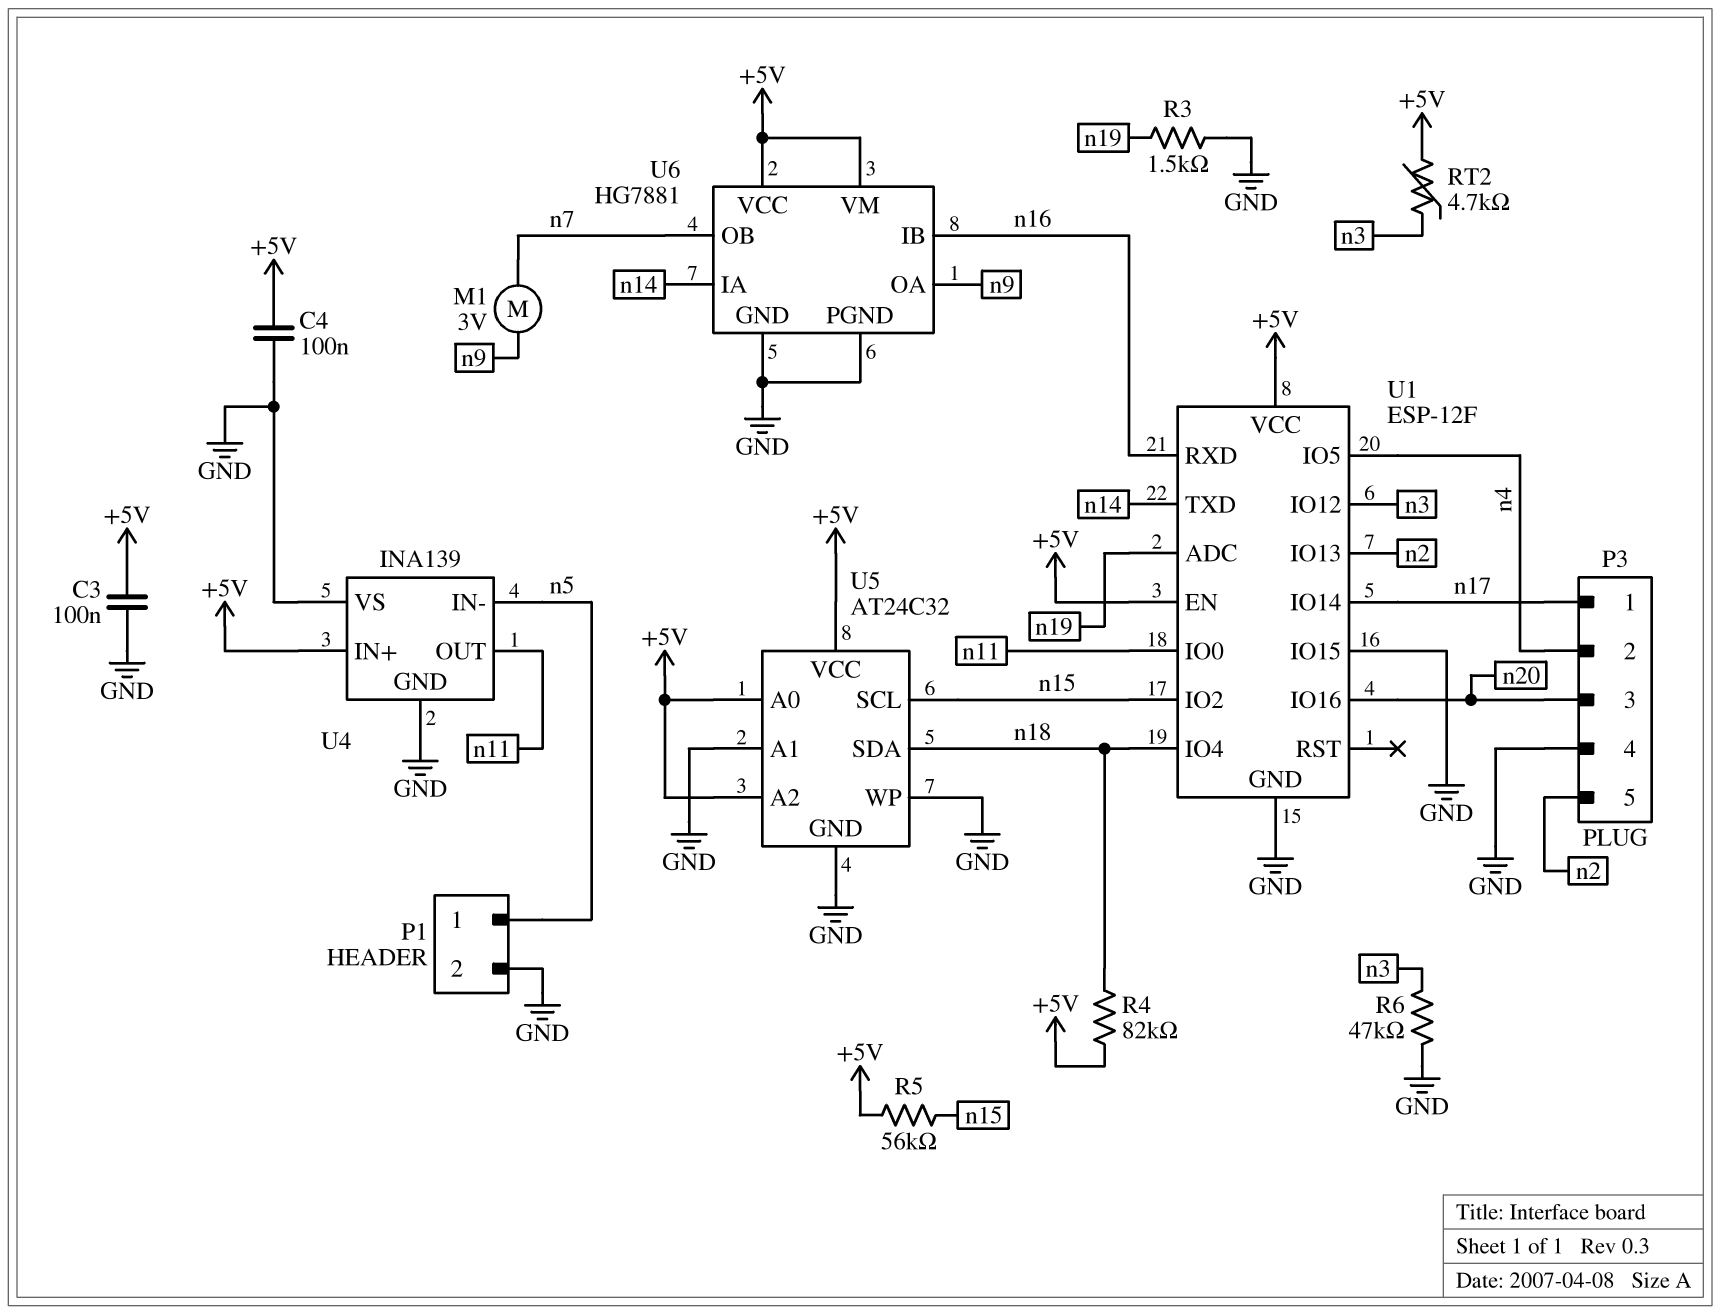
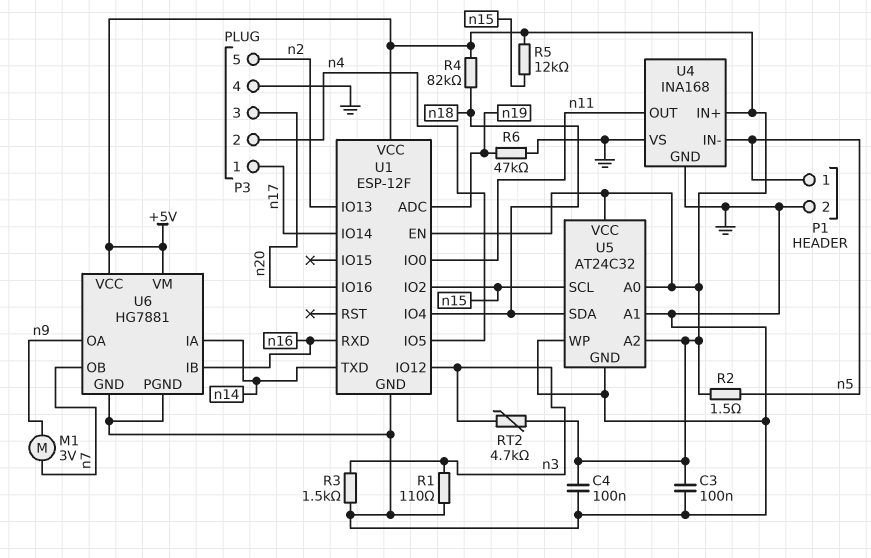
R1: none -> 110 (GND, n3)
R2: none -> 1.5 (+5V, n5)
R3: 1.5k (GND, n19) -> 1.5k (GND, n3)
R5: 56k (+5V, n15) -> 12k (+5V, n15)
R6: 47k (GND, n3) -> 47k (GND, n19)
U1 pin IO15: GND -> none
U4: INA139 -> INA168

